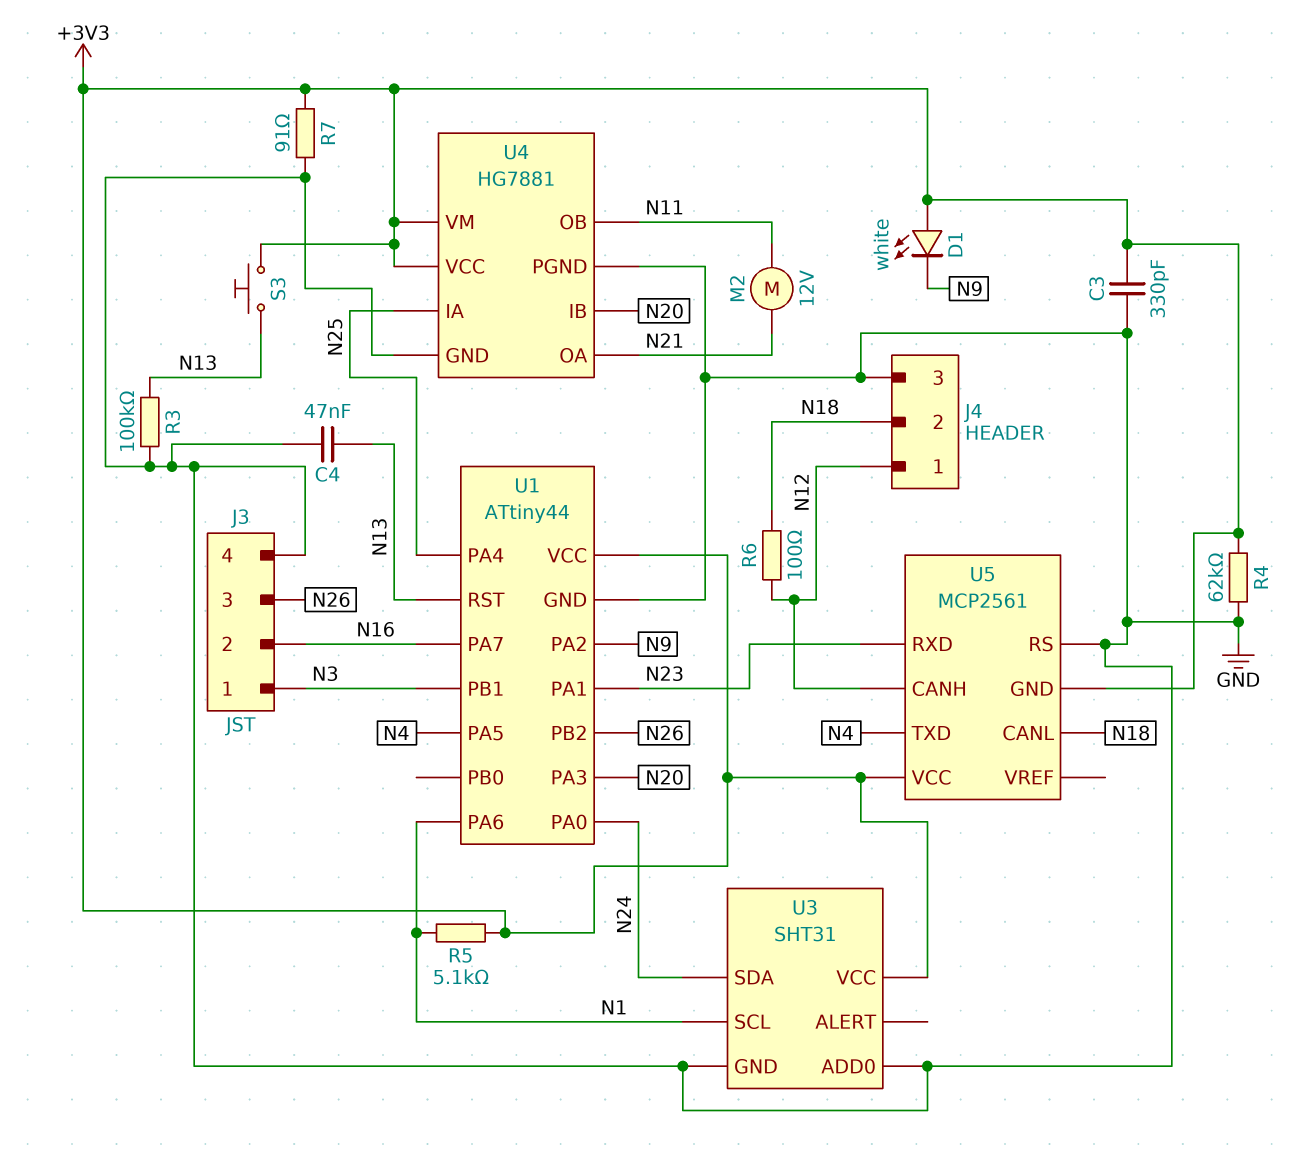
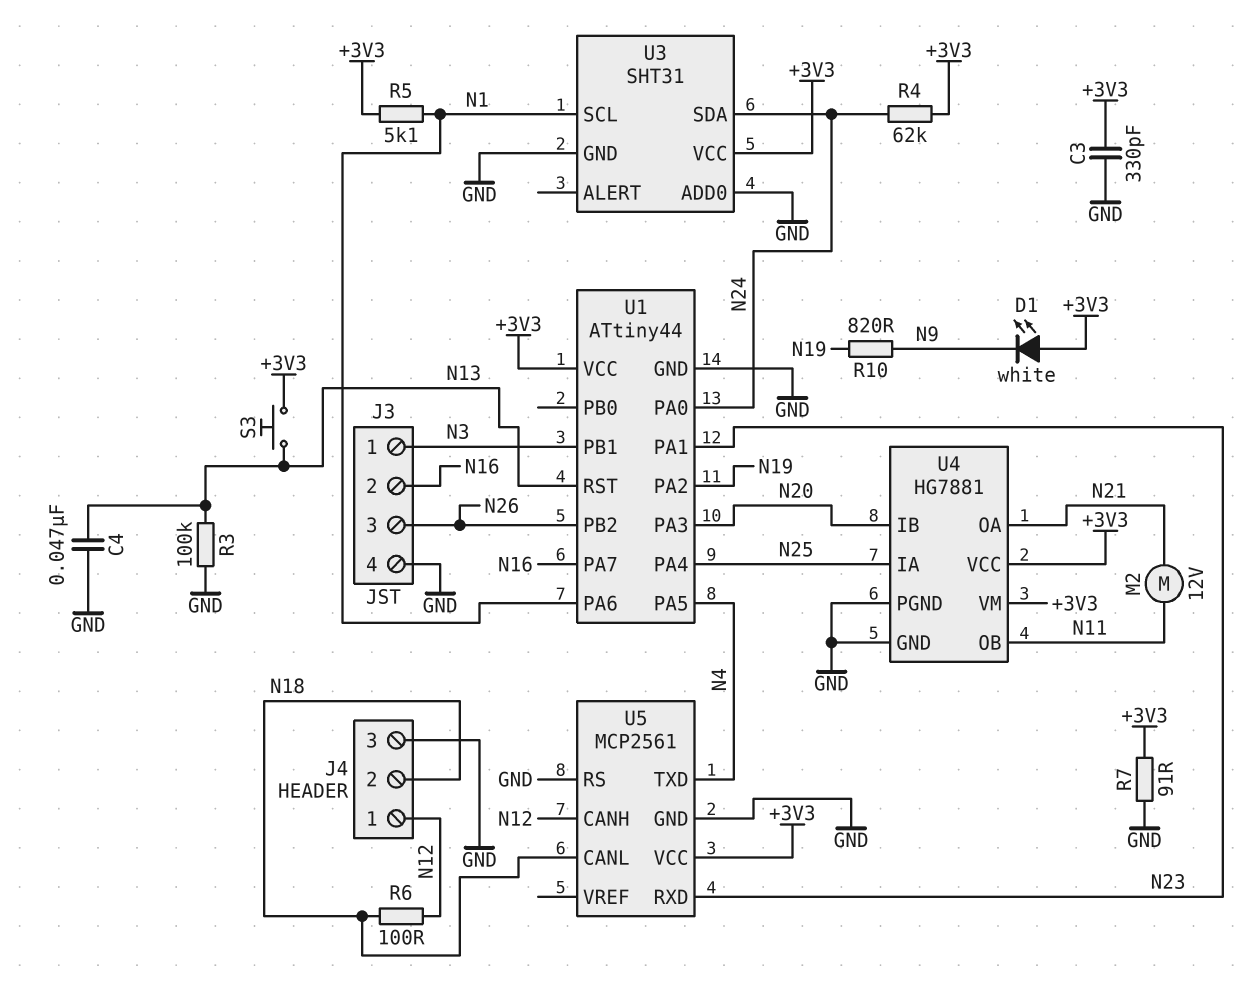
R4: 62k (+3V3, GND) -> 62k (+3V3, N24)
R10: none -> 820 (N9, N19)
U1 pin PA2: N9 -> N19
U5 pin GND: +3V3 -> GND

